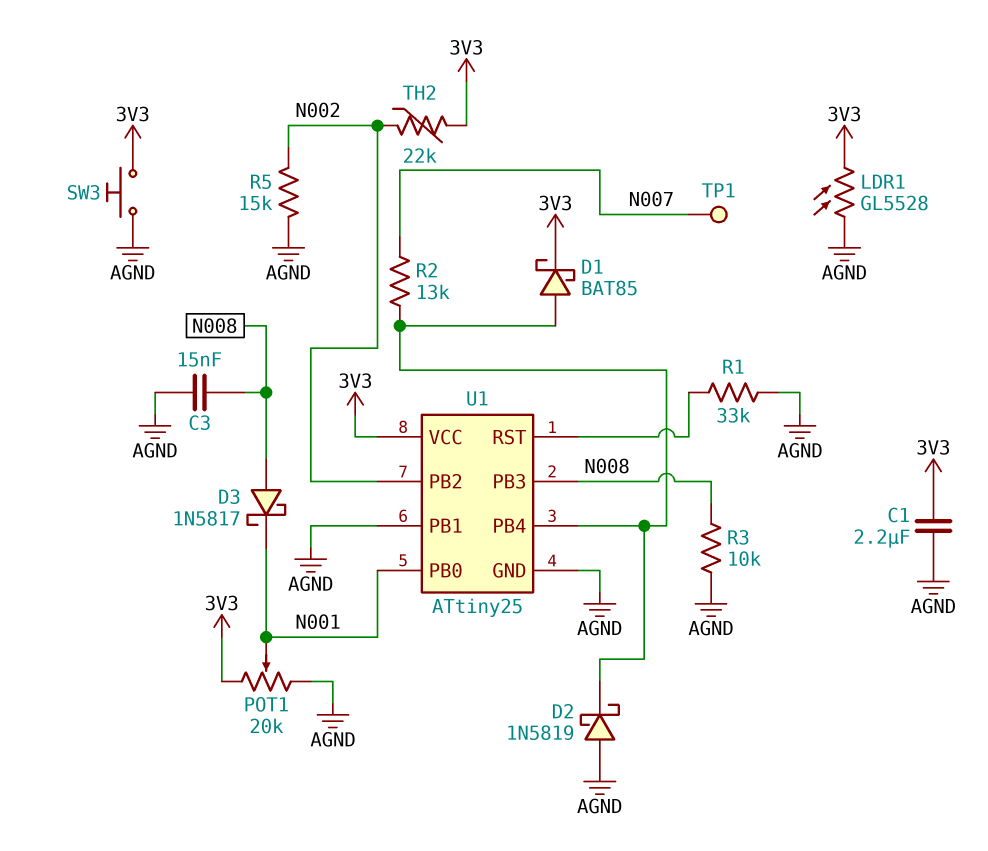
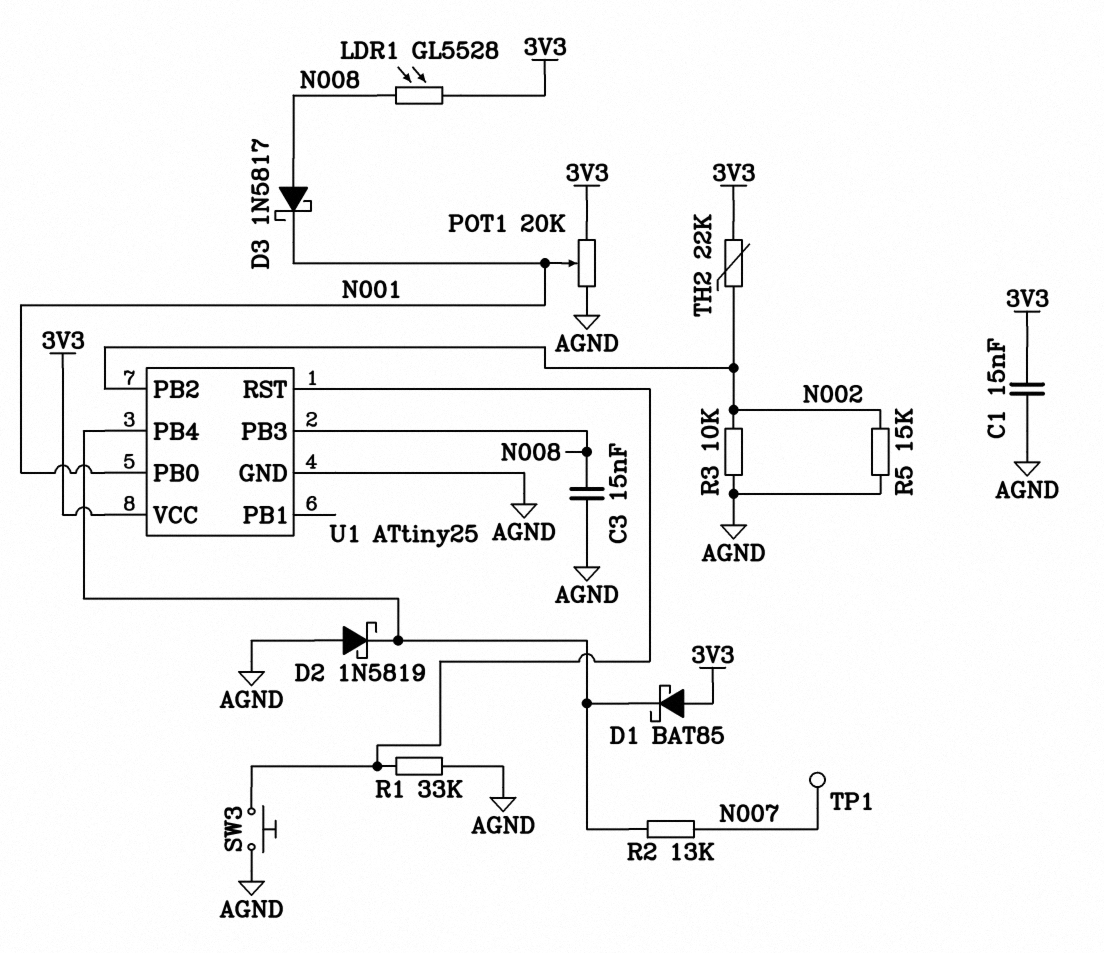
C1: 2.2uF (3V3, AGND) -> 15nF (3V3, AGND)
D1: schottky BAT85 (A U1/PB4, K 3V3) -> schottky BAT85 (A 3V3, K U1/PB4)
LDR1: GL5528 (3V3, AGND) -> GL5528 (3V3, N008)
R3: 10k (AGND, N008) -> 10k (AGND, N002)
SW3: button (3V3, AGND) -> button (AGND, U1/RST)
U1 pin PB1: AGND -> none

